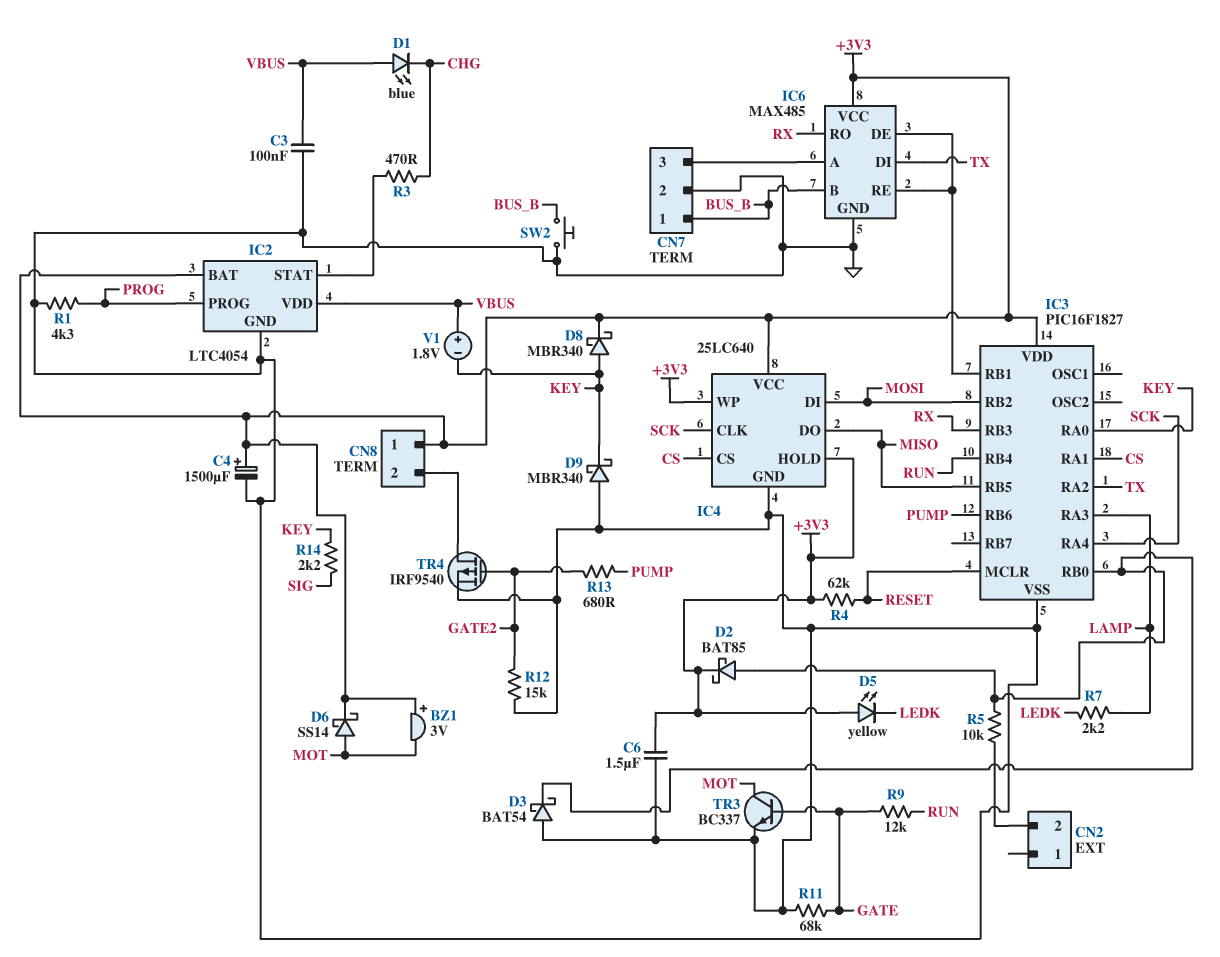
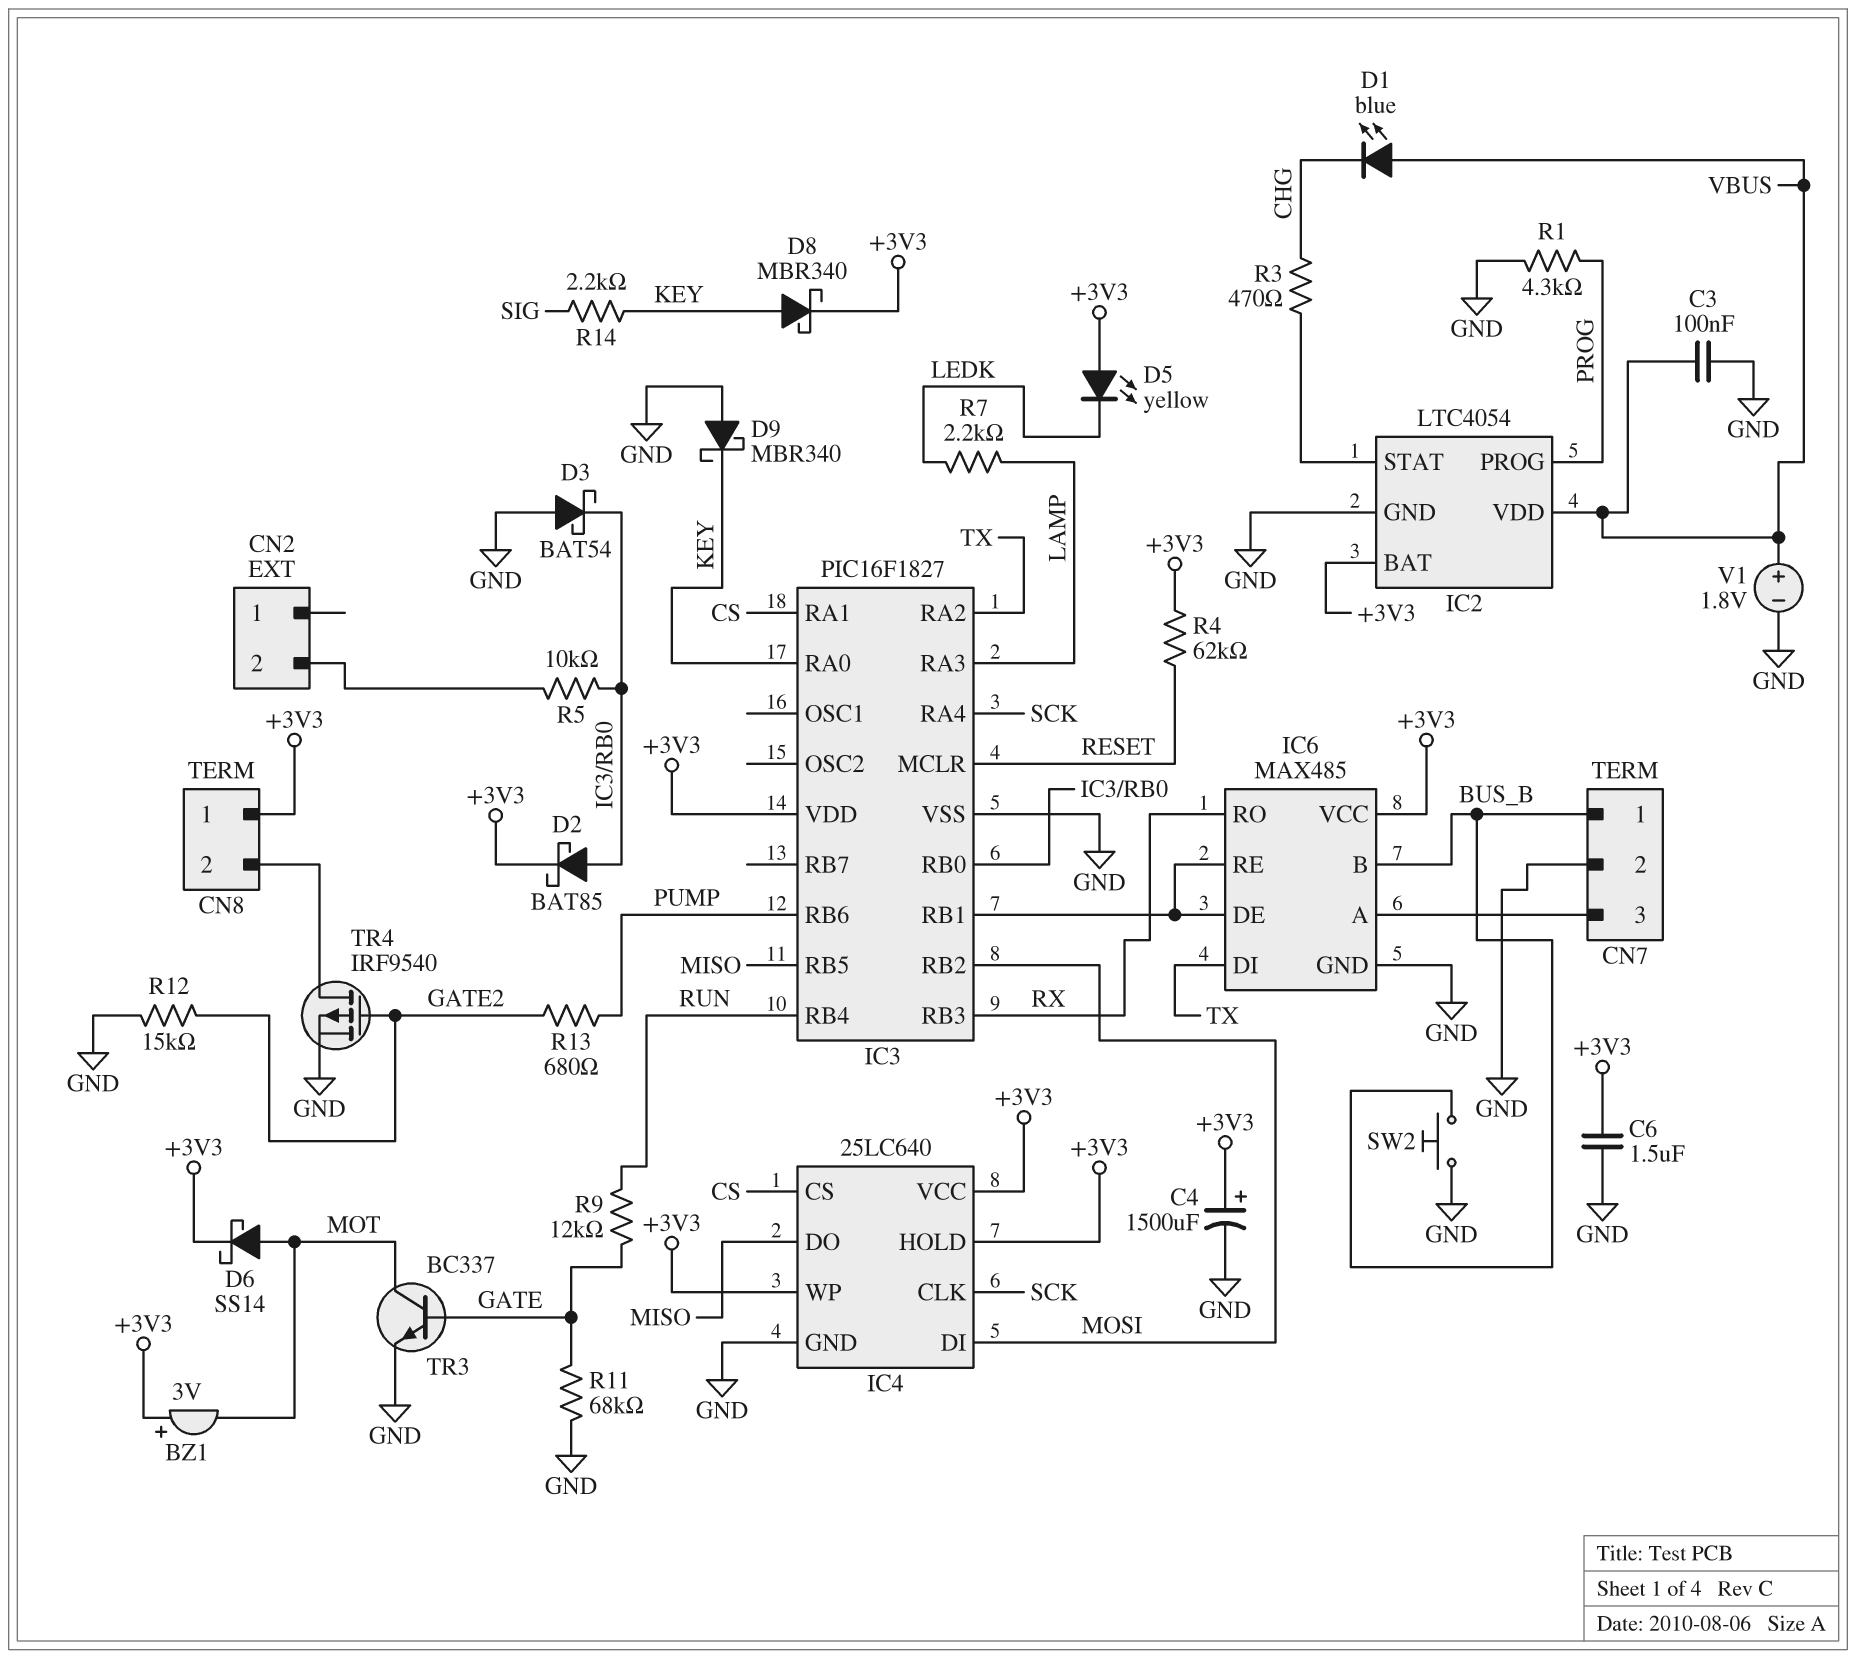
V1: 1.8V (plus VBUS, minus KEY) -> 1.8V (plus VBUS, minus GND)

